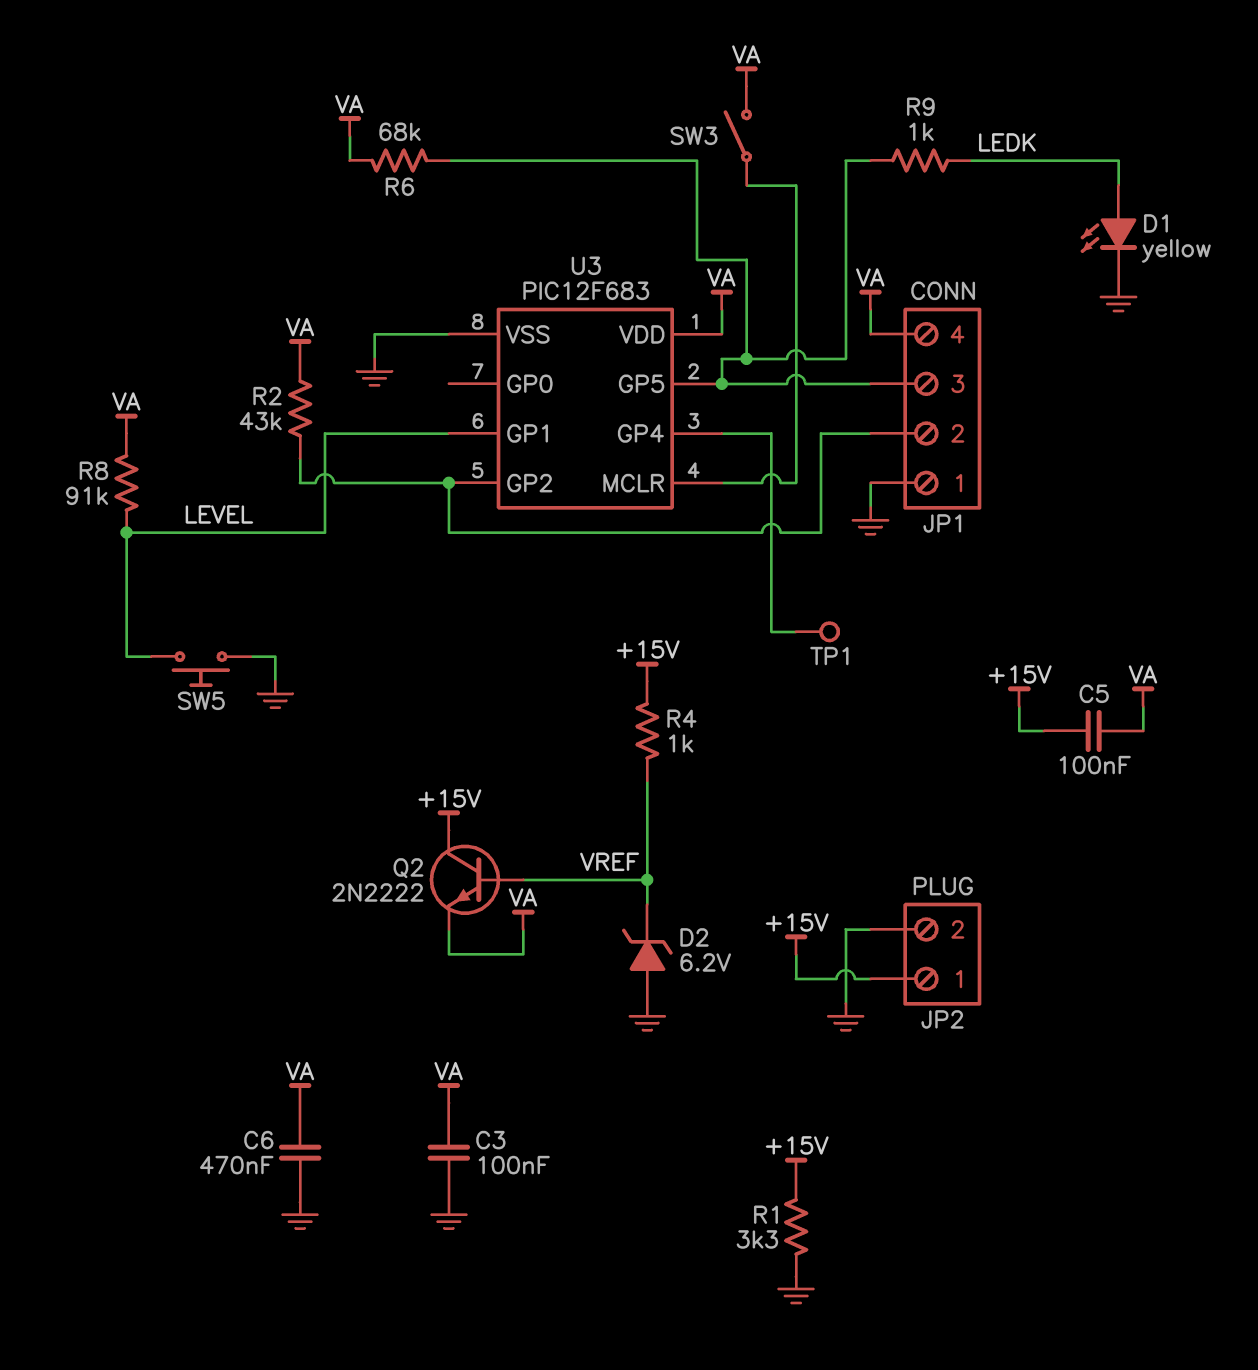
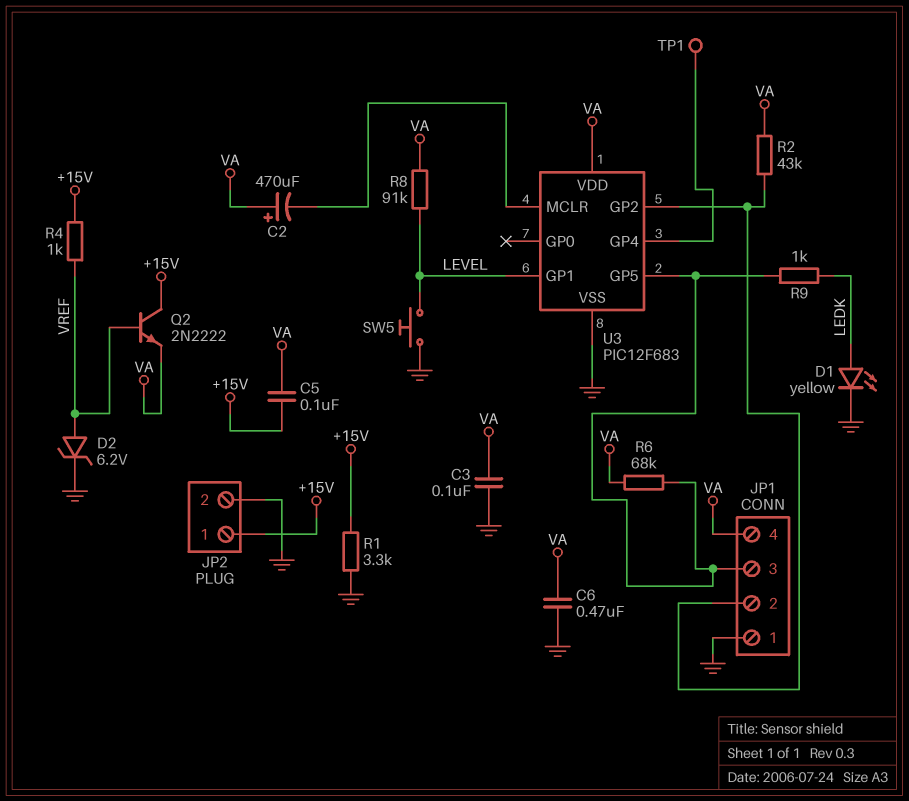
C2: none -> 470uF (plus VA, minus U3/MCLR)
D2: zener 6.2V (A GND, K VREF) -> zener 6.2V (A VREF, K GND)
SW3: switch (U3/MCLR, VA) -> none

